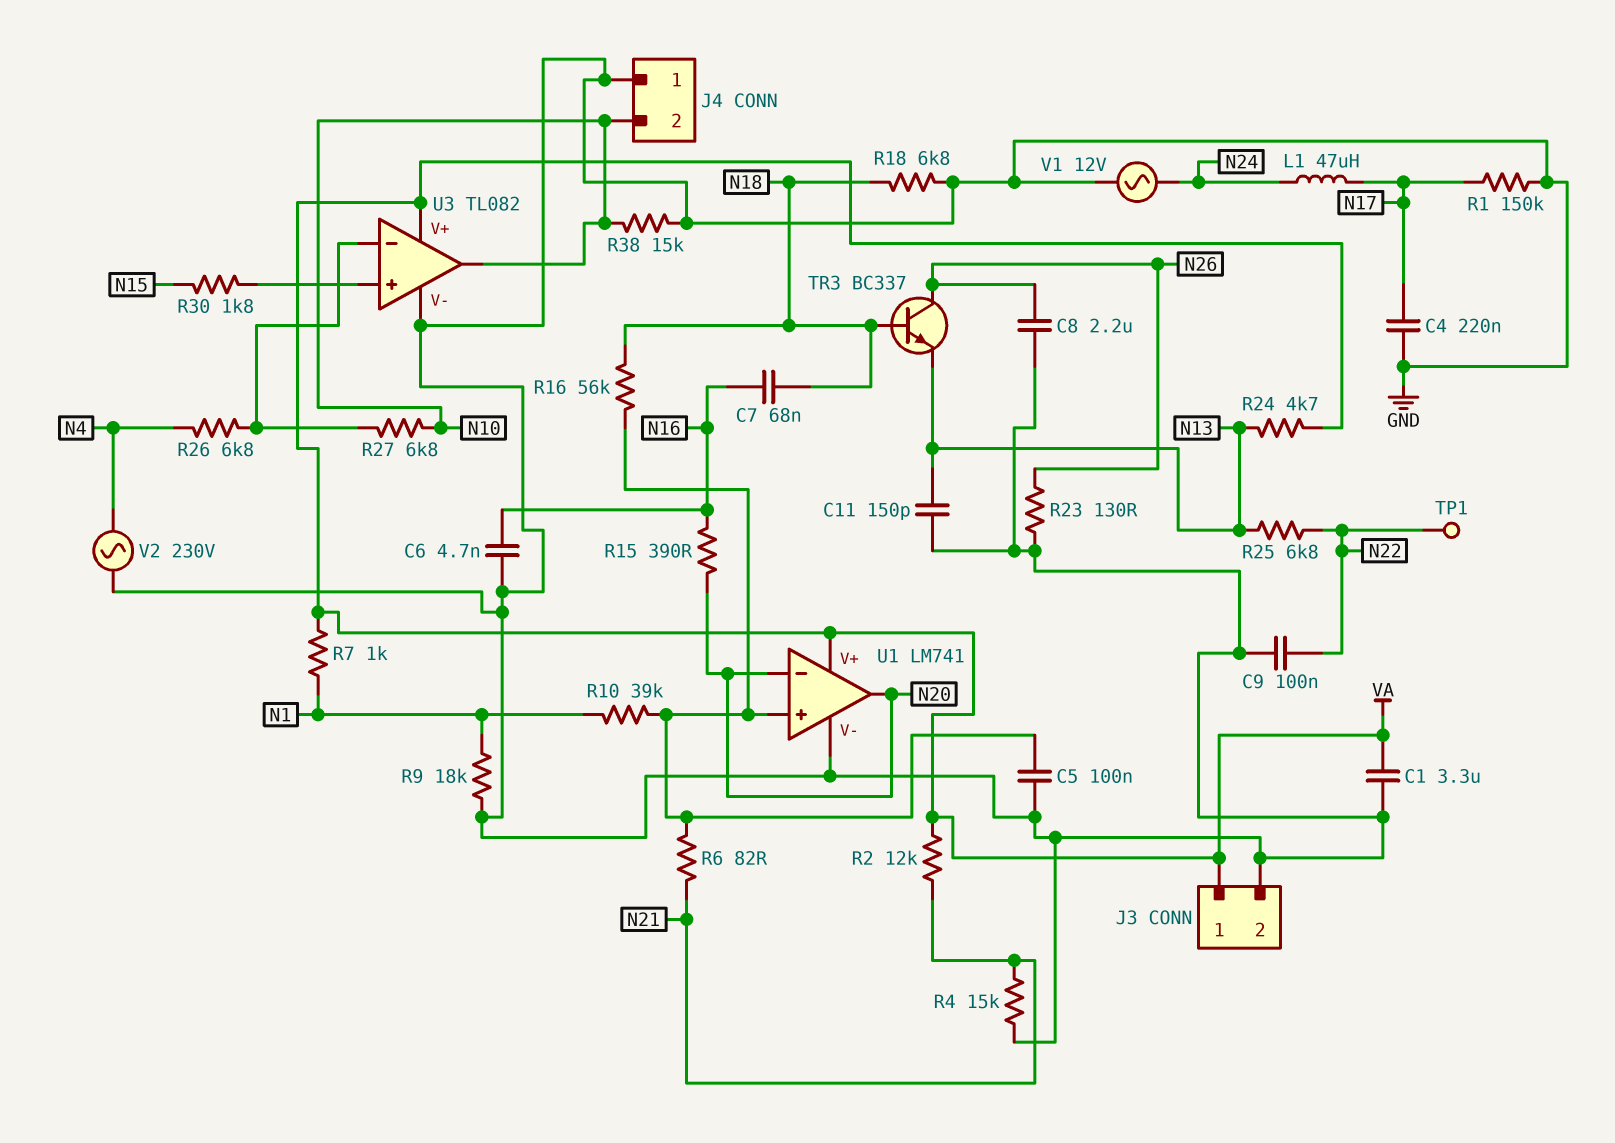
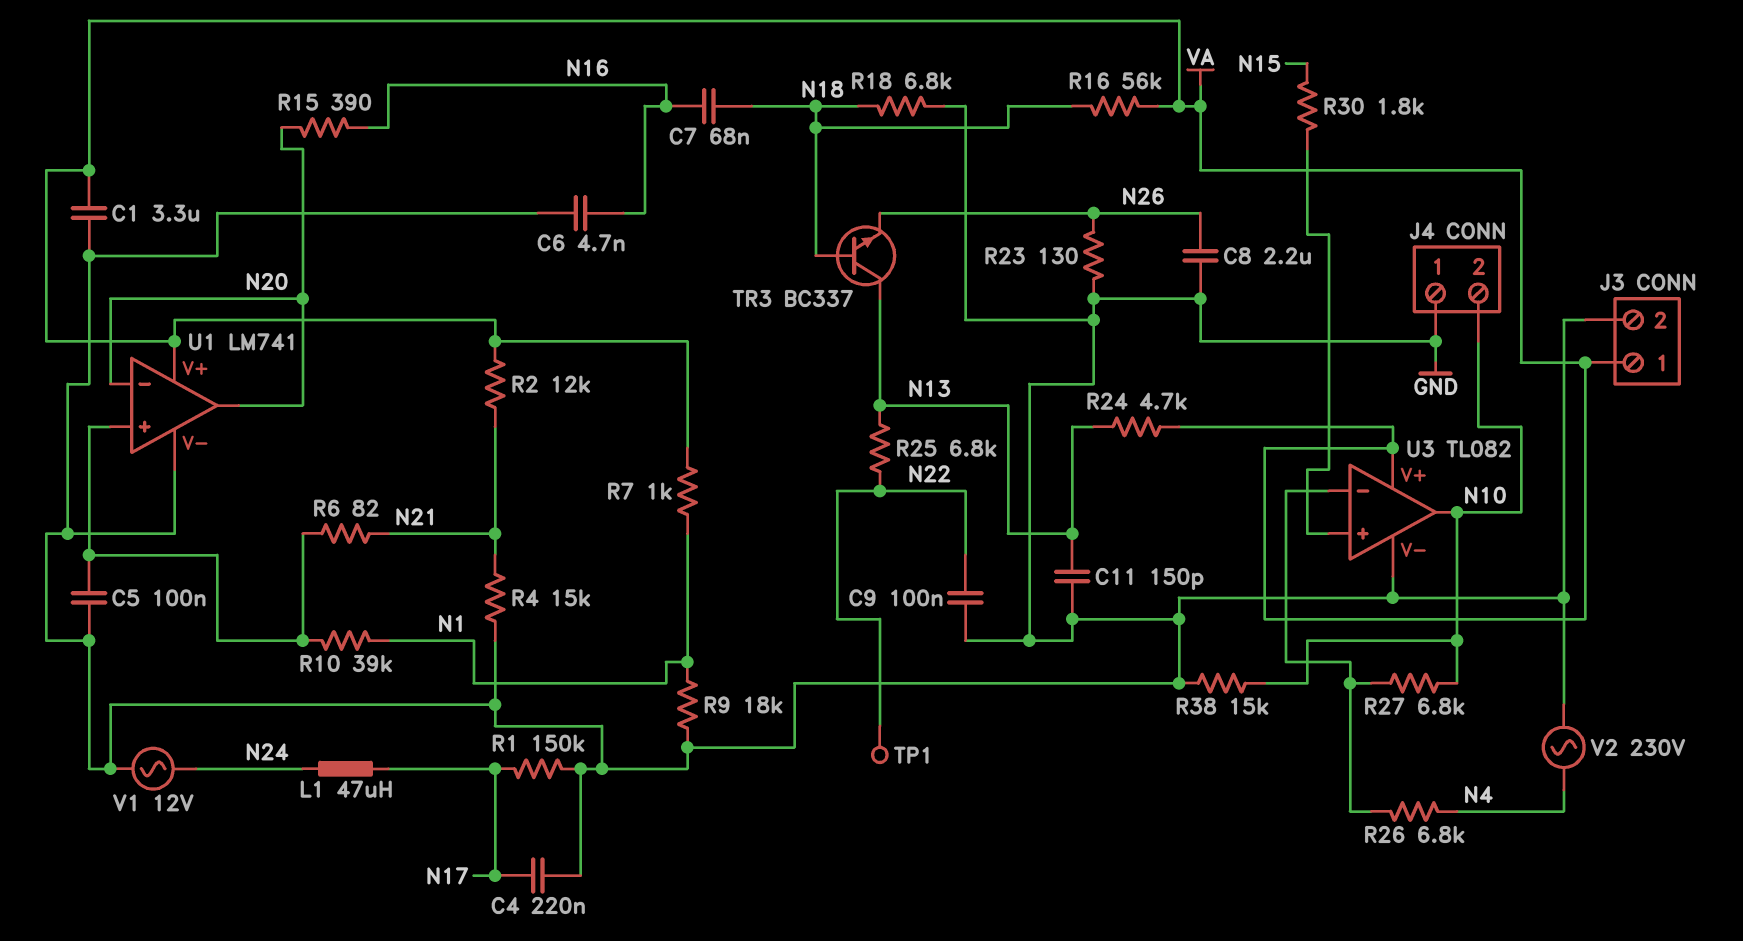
R16: 56k (N18, U1/in+) -> 56k (N18, VA)
TR3: NPN BC337 (B N18, C N26, E N13) -> NPN BC337 (B N18, C N13, E N26)

